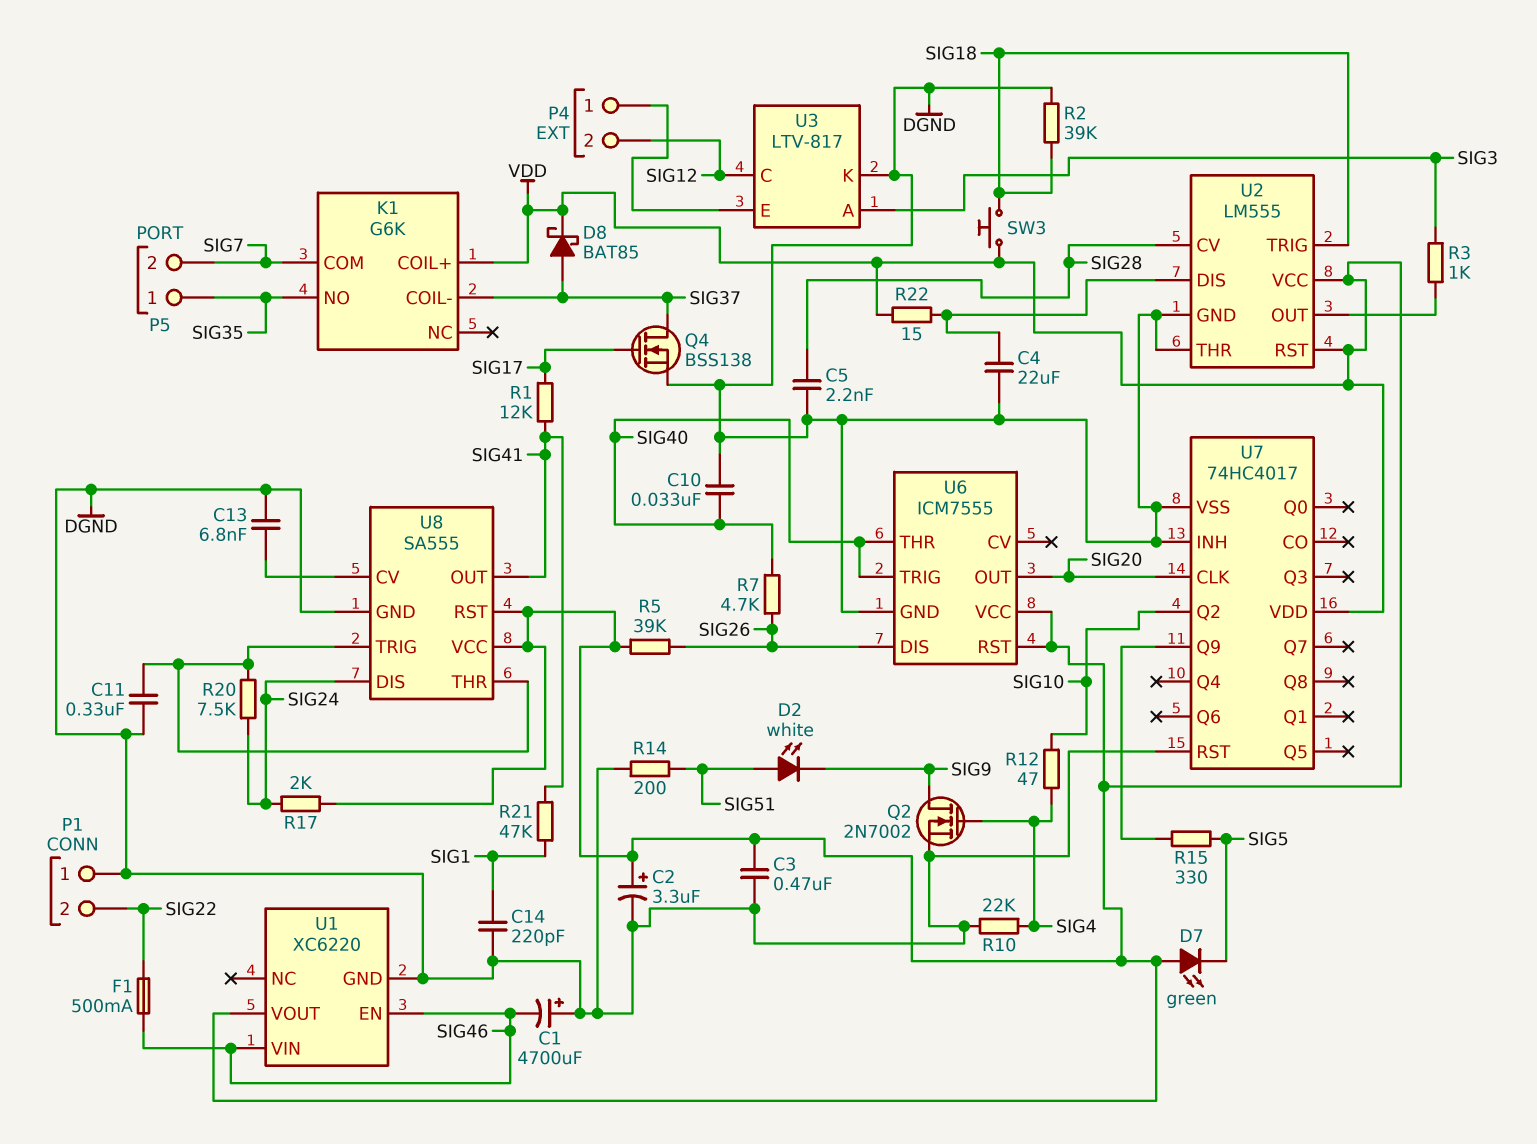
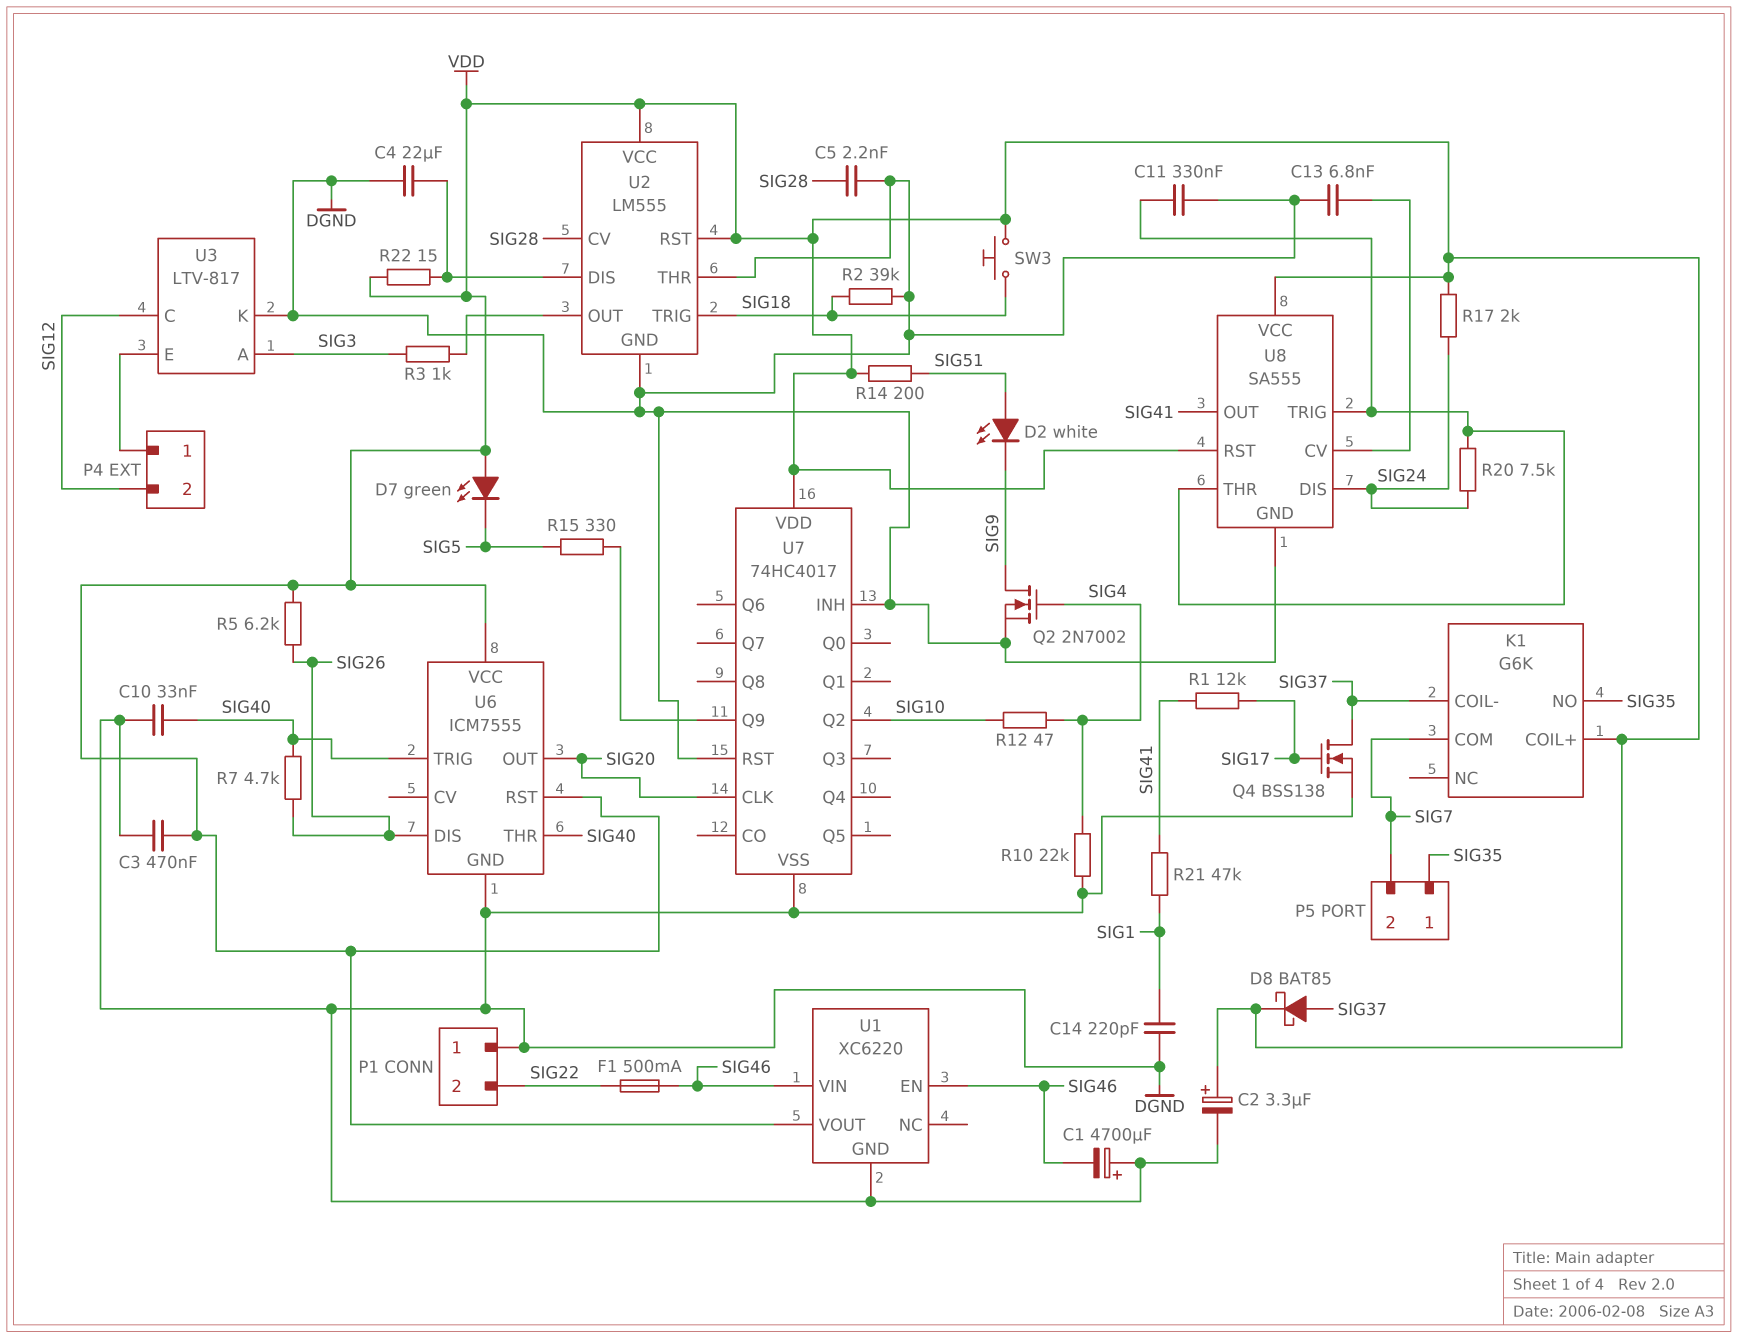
R5: 39k (SIG26, VDD) -> 6.2k (SIG26, VDD)
R14: 200 (DGND, SIG51) -> 200 (SIG51, VDD)

